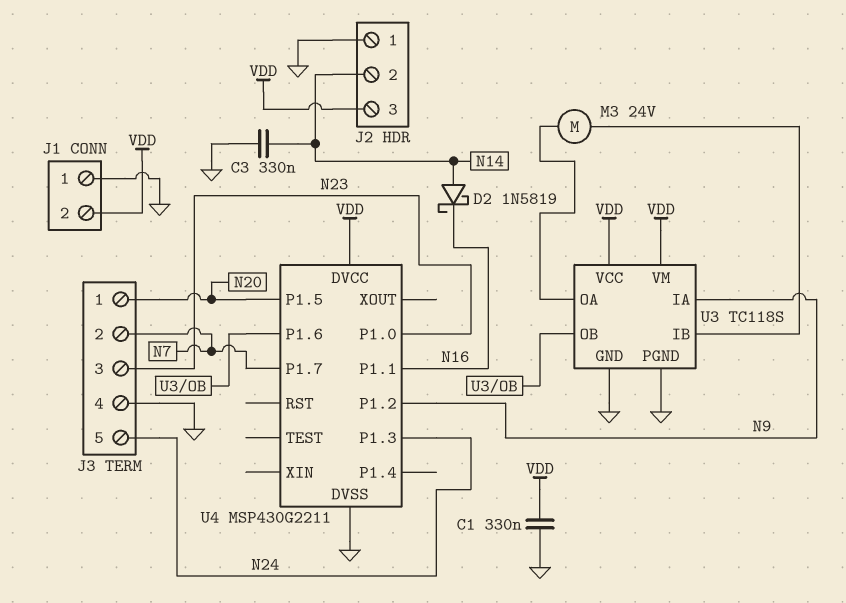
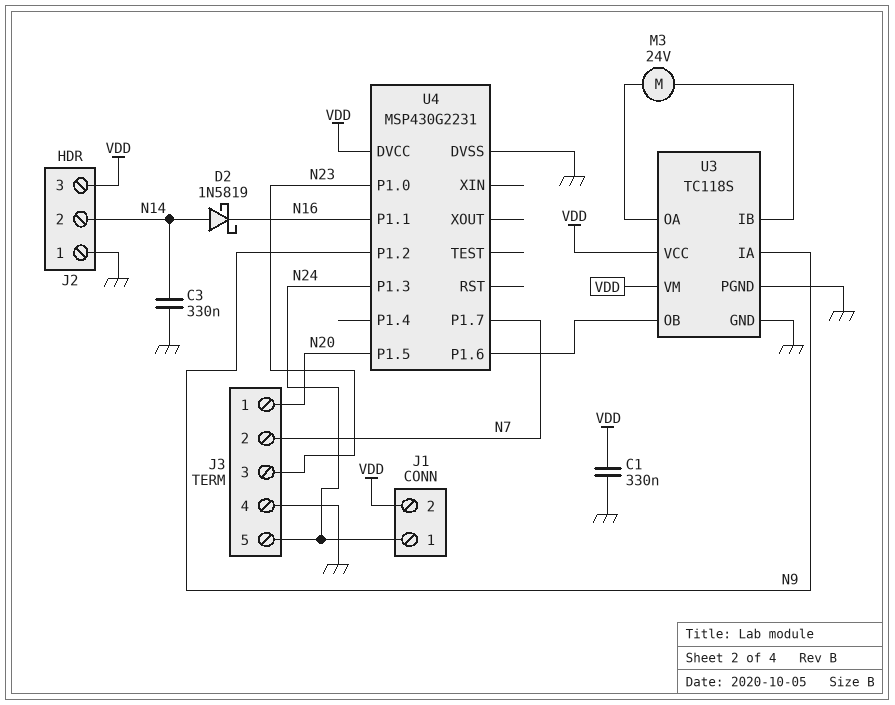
J1 pin 1: GND -> N24
U4: MSP430G2211 -> MSP430G2231

